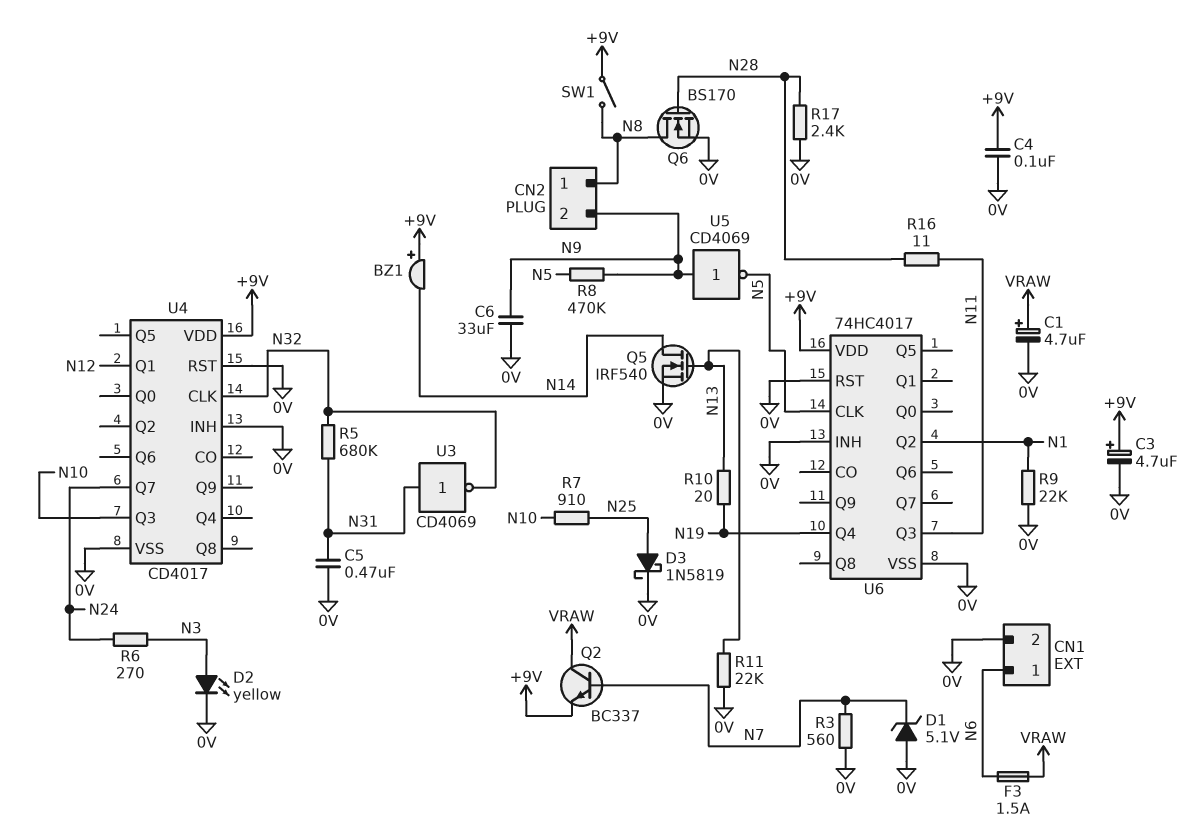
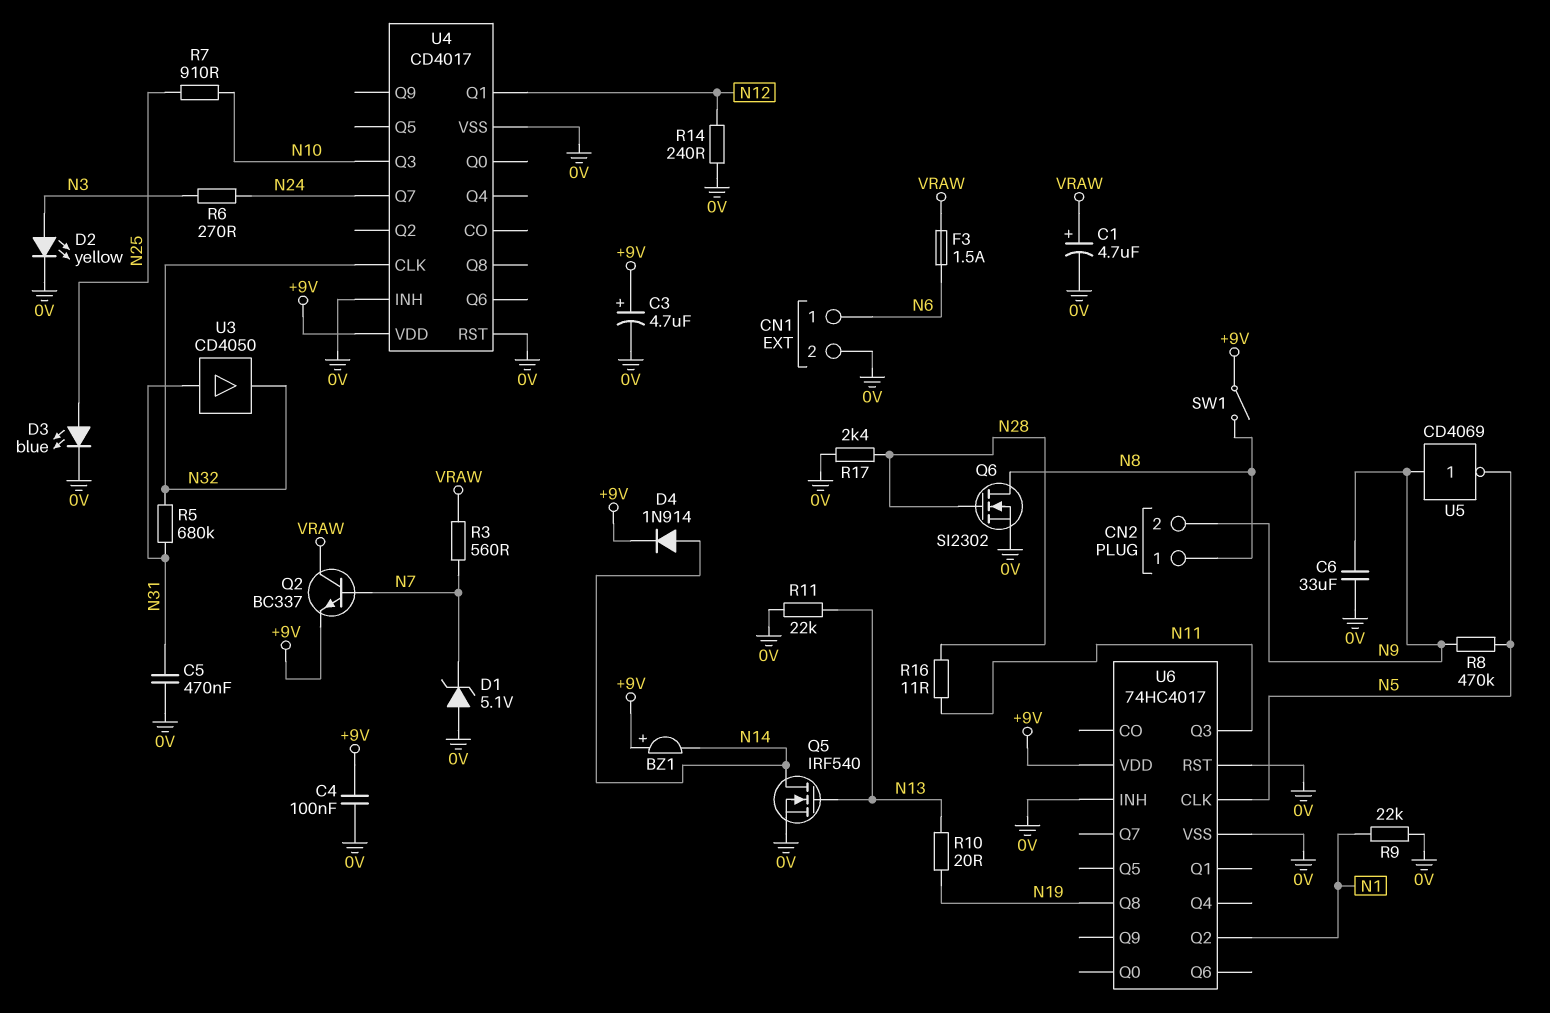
D3: schottky 1N5819 (A N25, K 0V) -> LED blue (A N25, K 0V)
D4: none -> diode 1N914 (A N14, K +9V)
Q6: NMOS BS170 (G N28, D N8, S 0V) -> NMOS SI2302 (G N28, D N8, S 0V)
R3: 560 (0V, N7) -> 560 (N7, VRAW)
R14: none -> 240 (0V, N12)
U3: NOT CD4069 (in N31, out N32) -> buffer CD4050 (in N31, out N32)
U6 pin Q4: N19 -> none
U6 pin Q8: none -> N19

